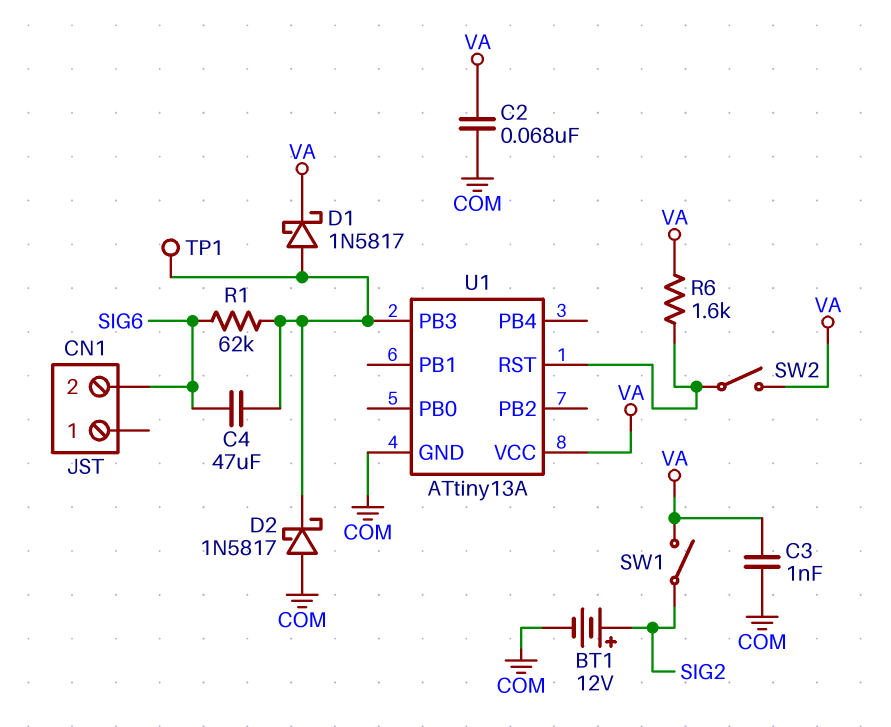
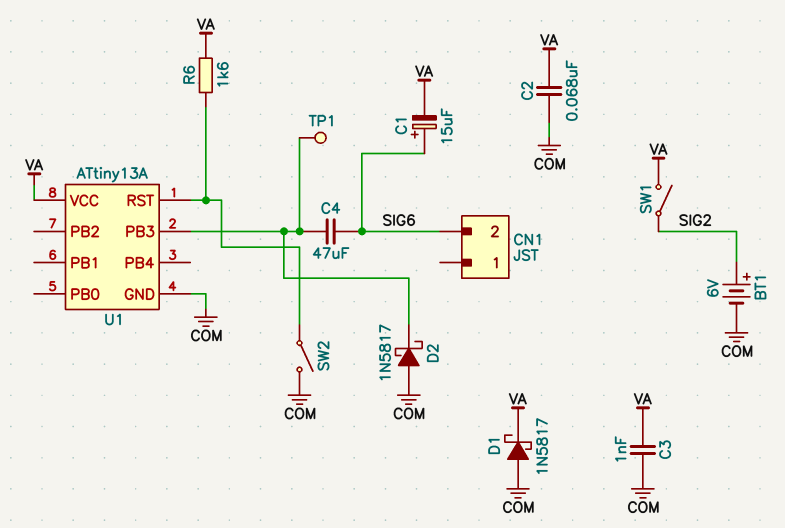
BT1: 12V (plus SIG2, minus COM) -> 6V (plus SIG2, minus COM)
C1: none -> 15uF (plus SIG6, minus VA)
D1: schottky 1N5817 (A U1/PB3, K VA) -> schottky 1N5817 (A COM, K VA)
R1: 62k (SIG6, U1/PB3) -> none
SW2: switch (U1/RST, VA) -> switch (COM, U1/RST)

